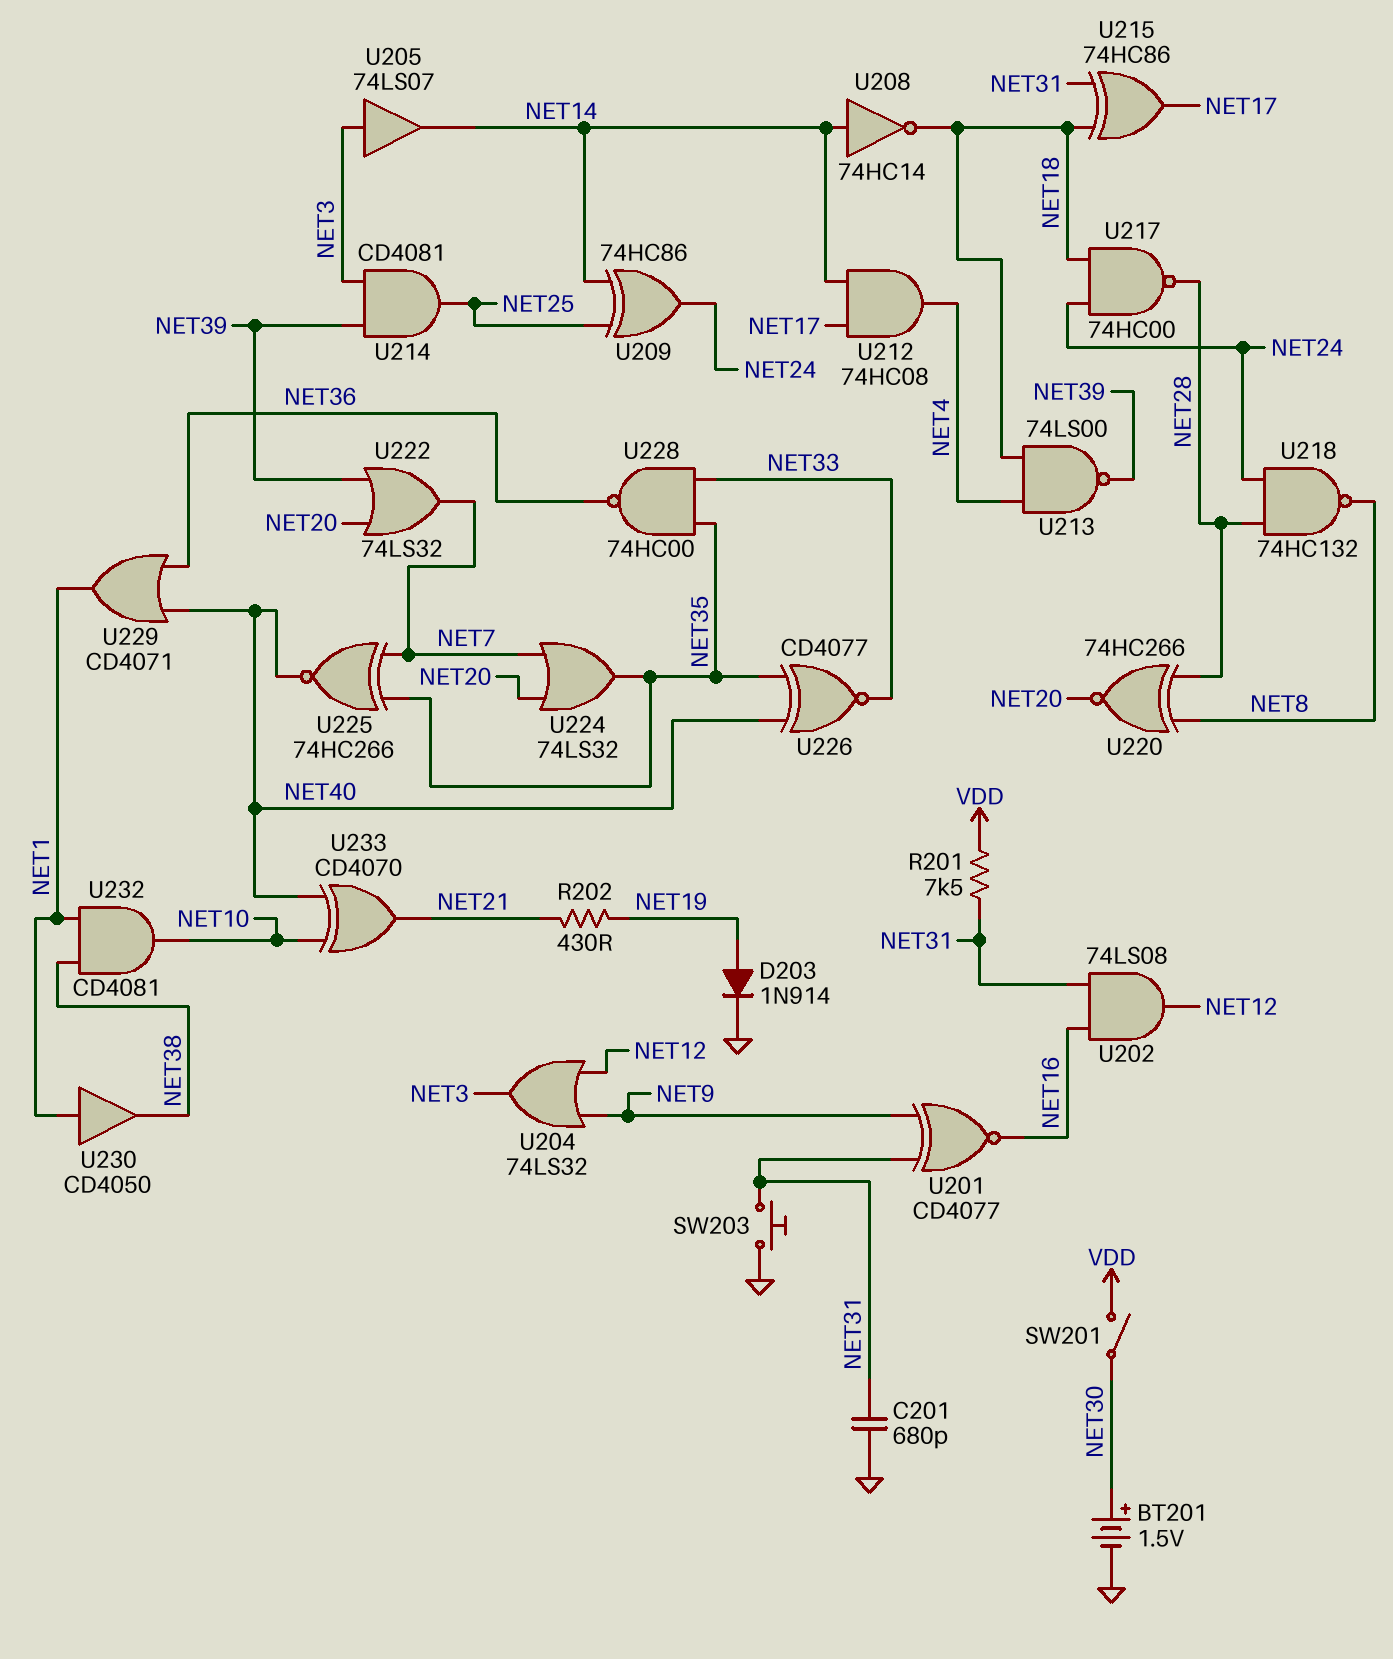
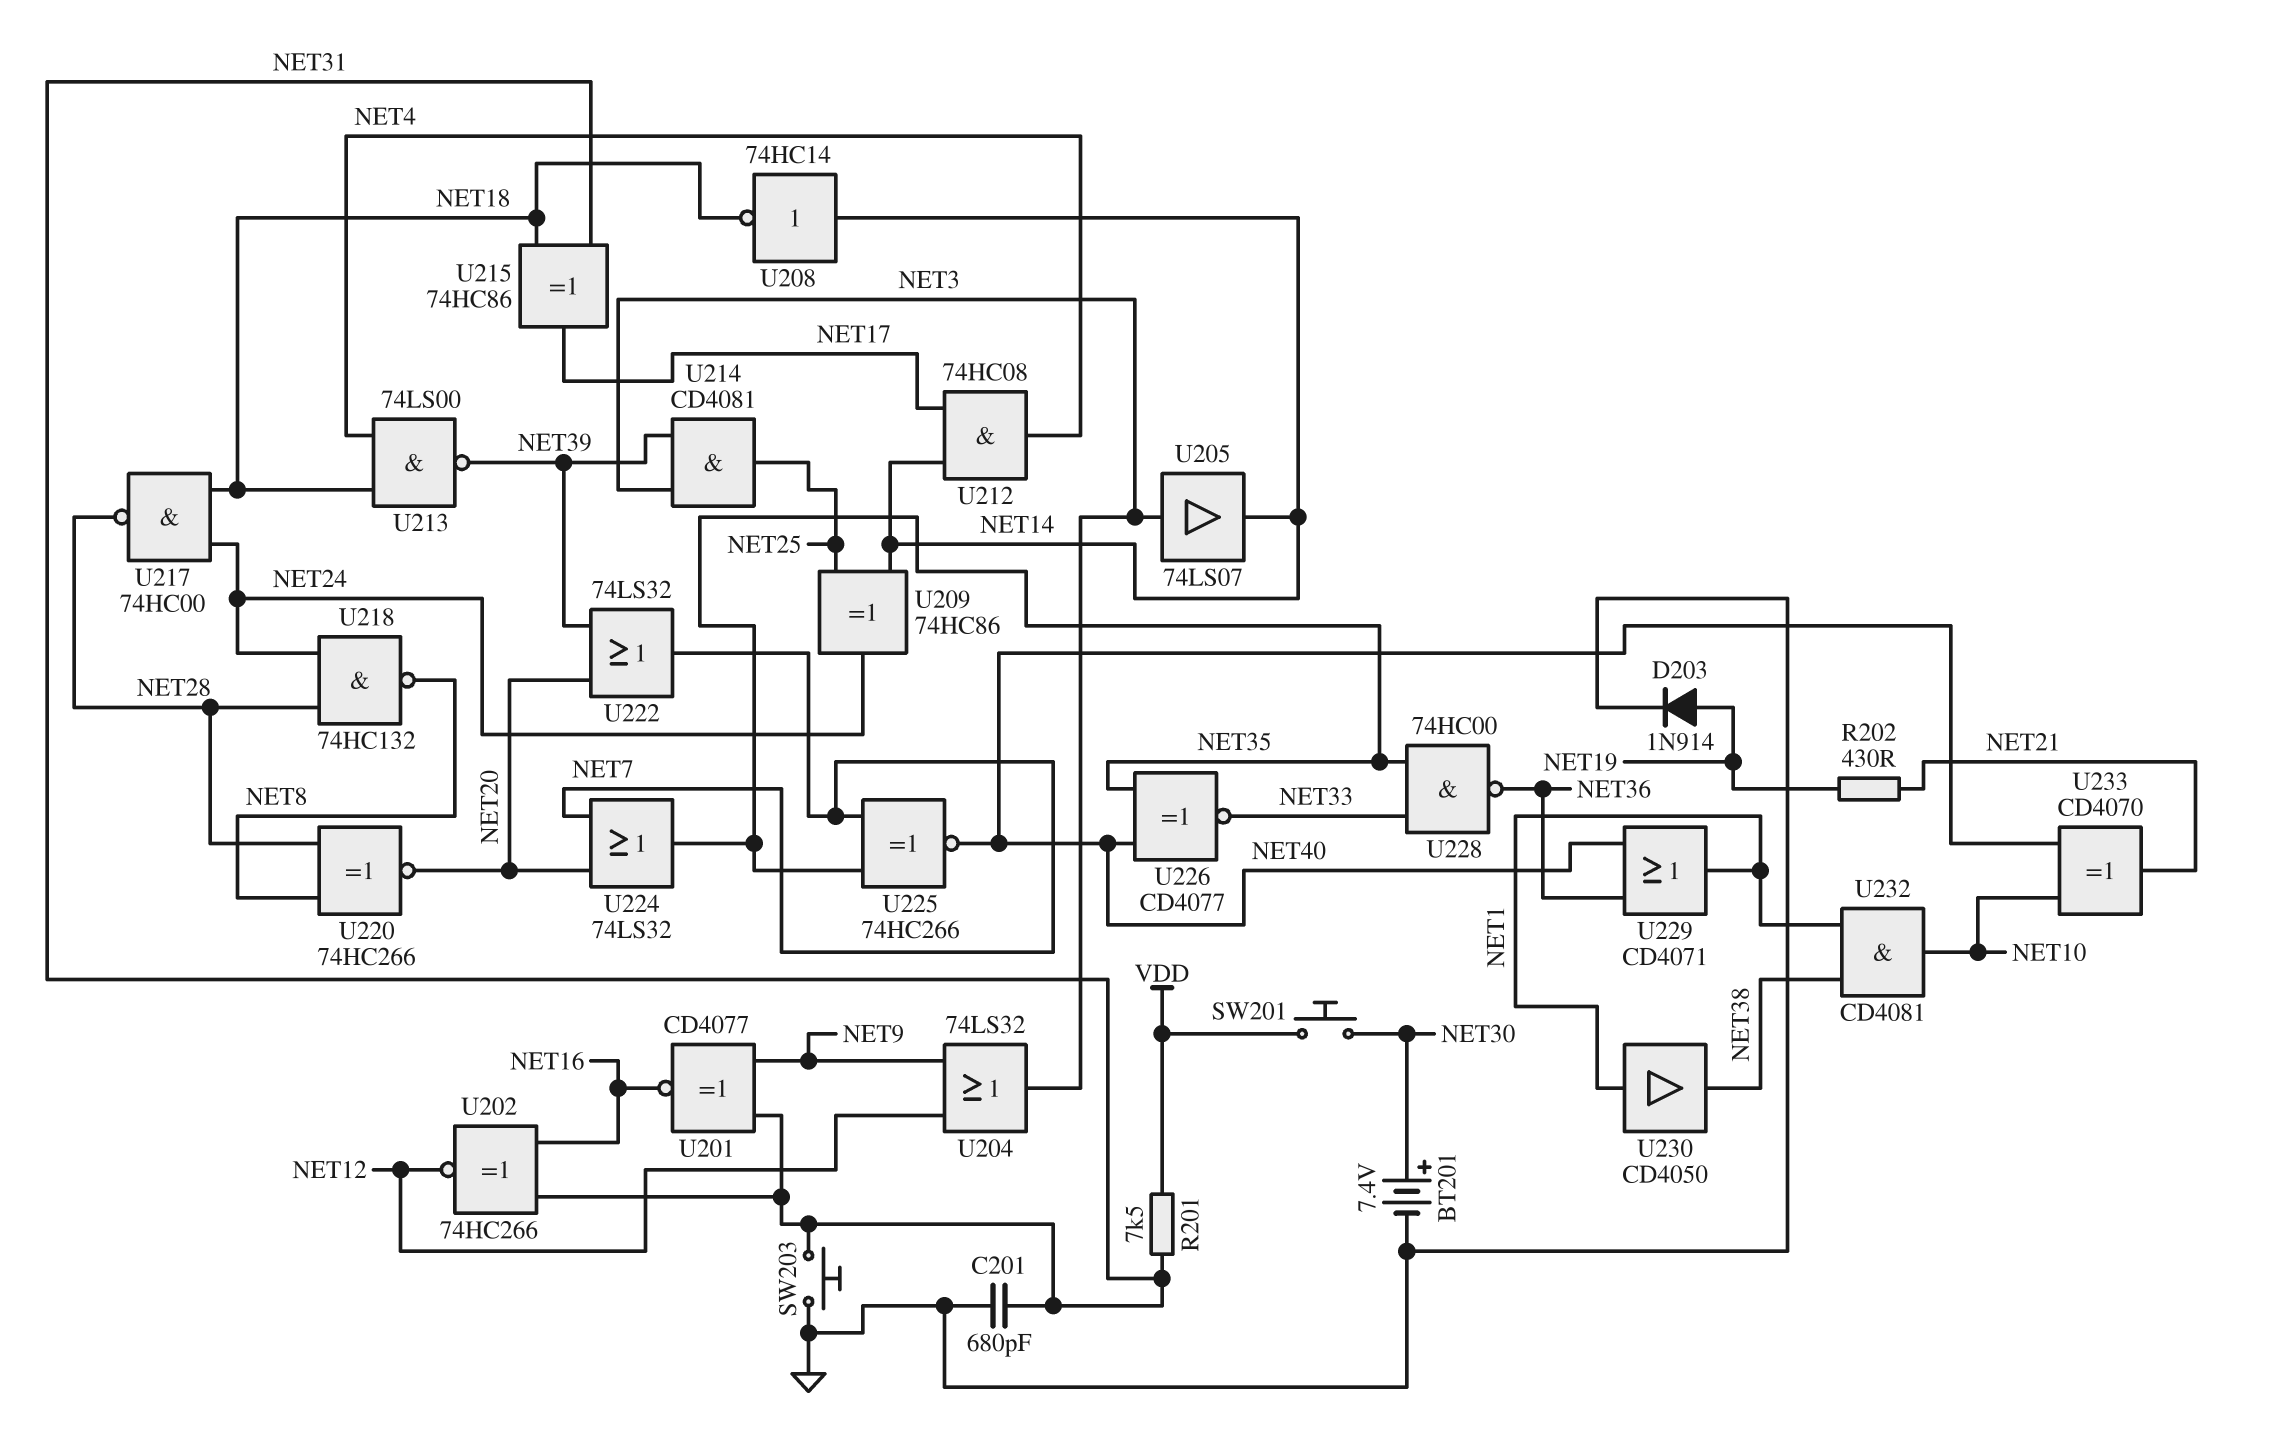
BT201: 1.5V (plus NET30, minus GND) -> 7.4V (plus NET30, minus GND)
SW201: switch (NET30, VDD) -> button (NET30, VDD)
U202: AND 74LS08 (in NET16, in NET31, out NET12) -> XNOR 74HC266 (in NET16, in NET31, out NET12)

